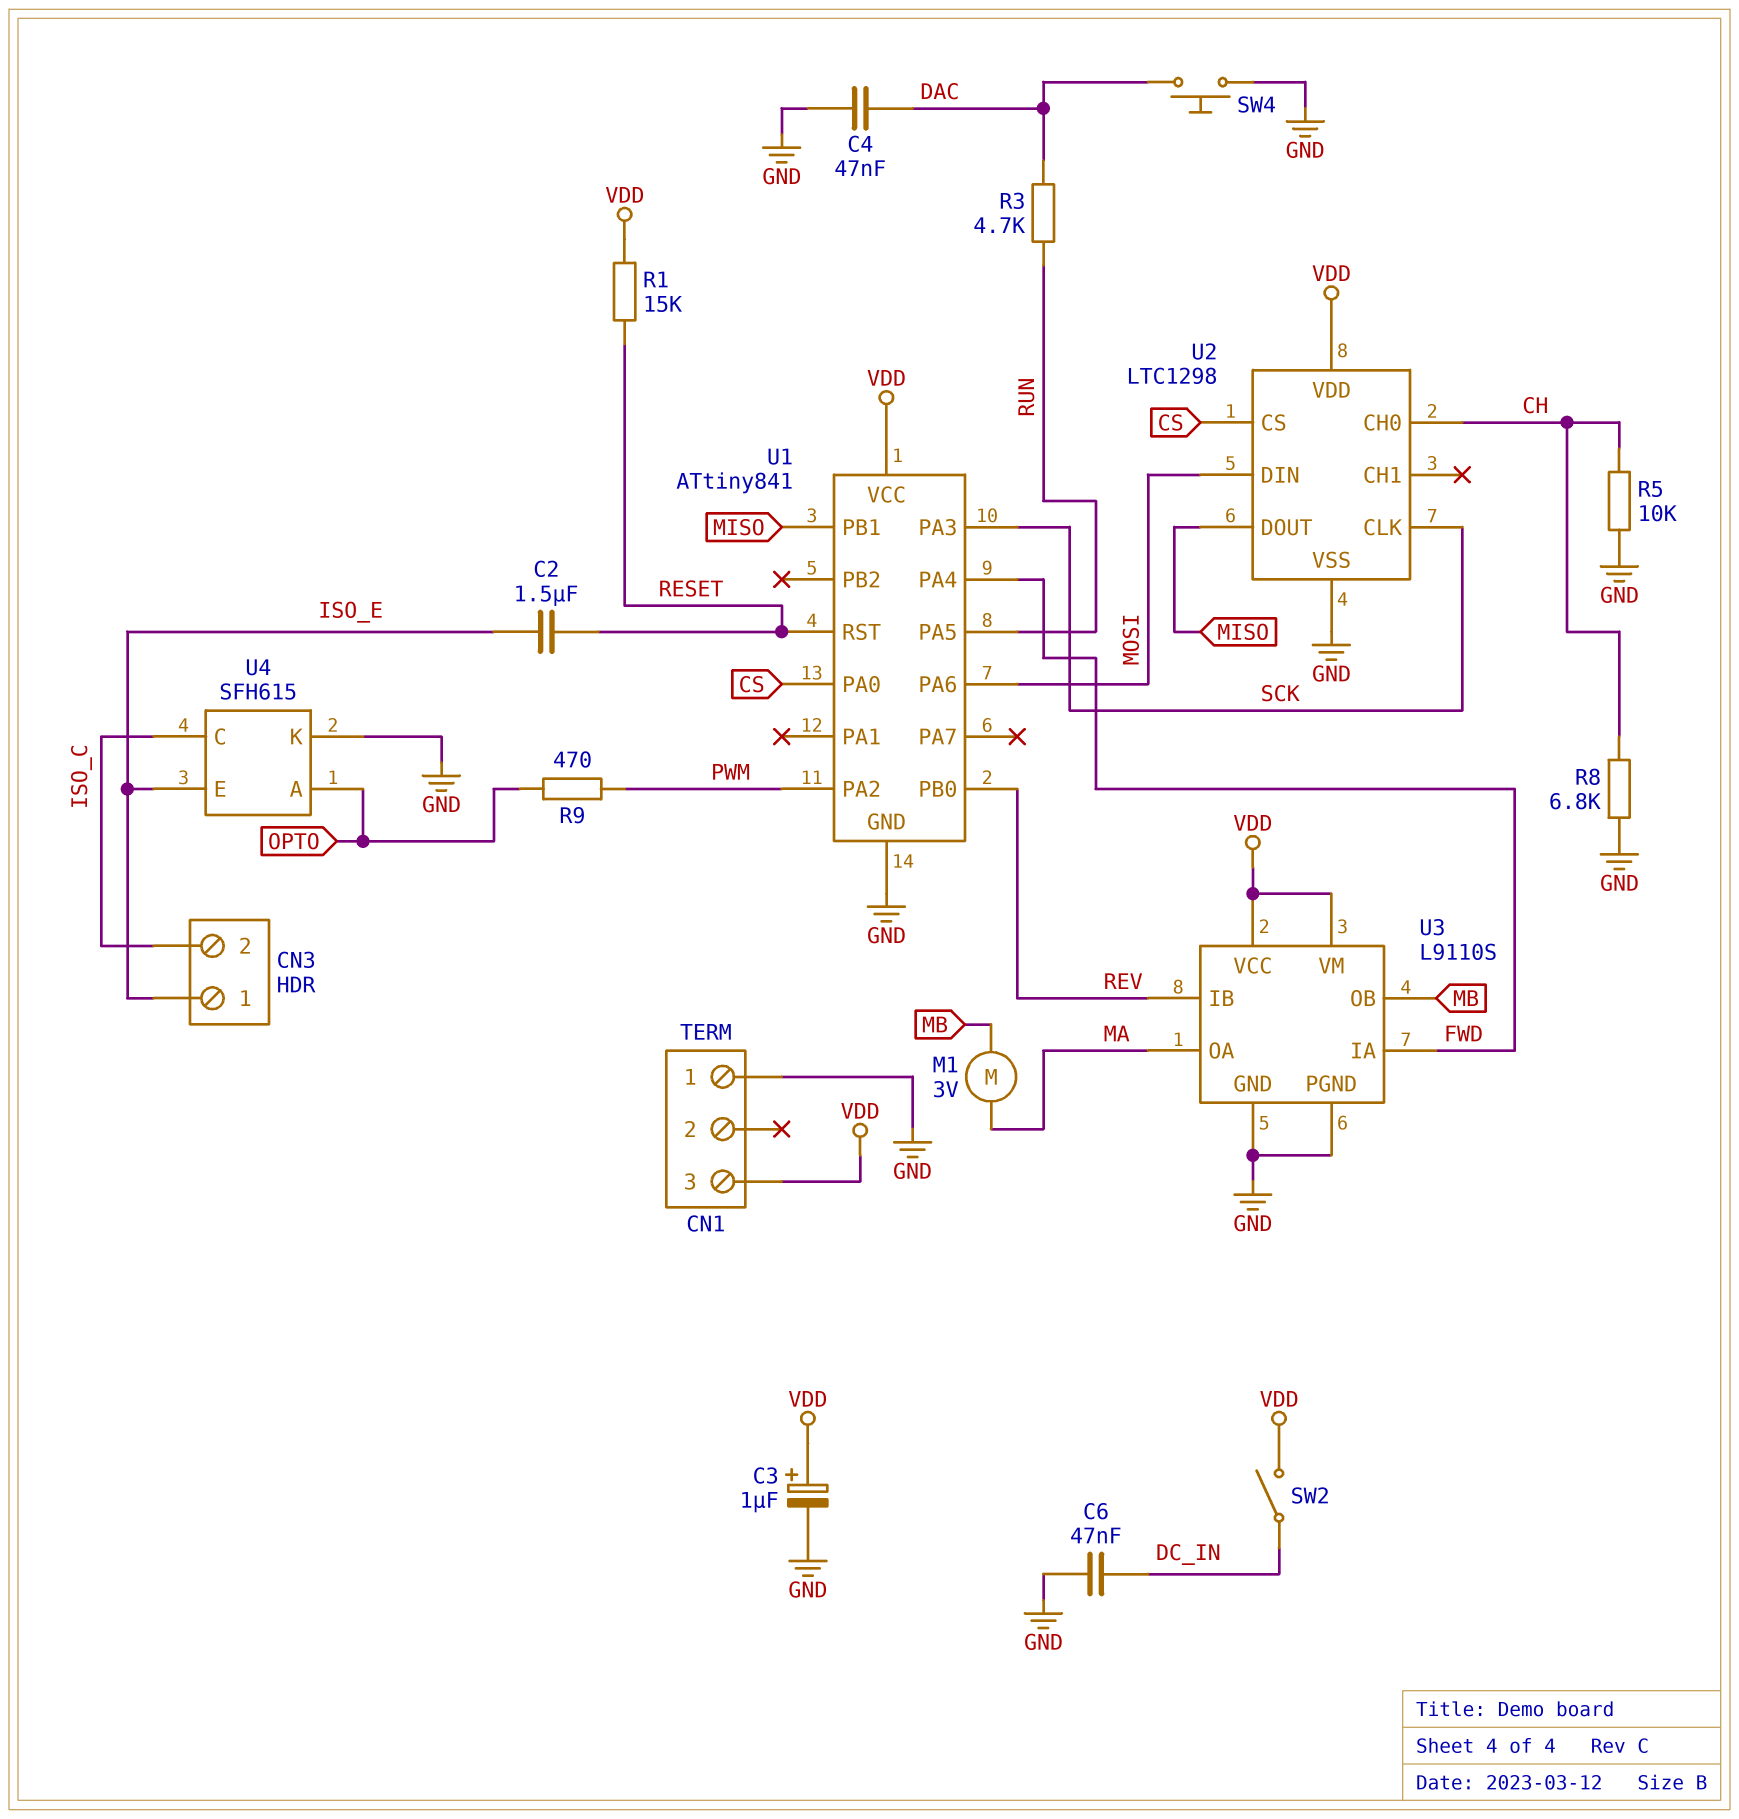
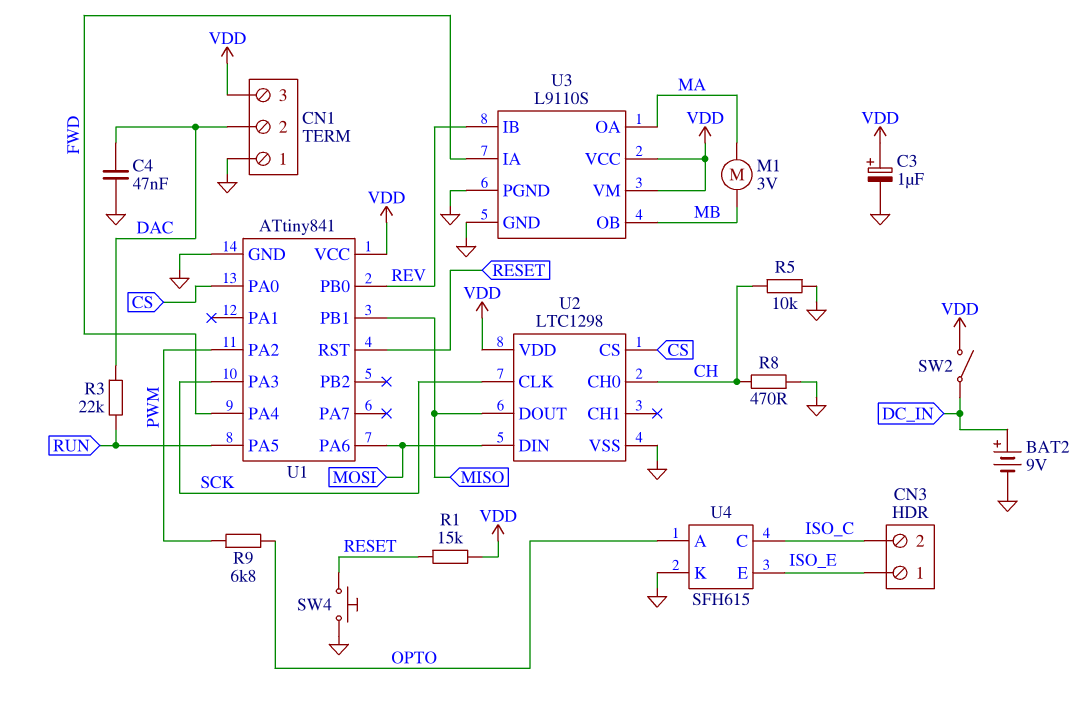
BAT2: none -> 9V (plus DC_IN, minus GND)
C2: 1.5uF (ISO_E, RESET) -> none
C6: 47nF (DC_IN, GND) -> none
CN1 pin 2: none -> DAC
R3: 4.7k (DAC, RUN) -> 22k (DAC, RUN)
R8: 6.8k (CH, GND) -> 470 (CH, GND)
R9: 470 (OPTO, PWM) -> 6.8k (OPTO, PWM)
SW4: button (DAC, GND) -> button (GND, RESET)

